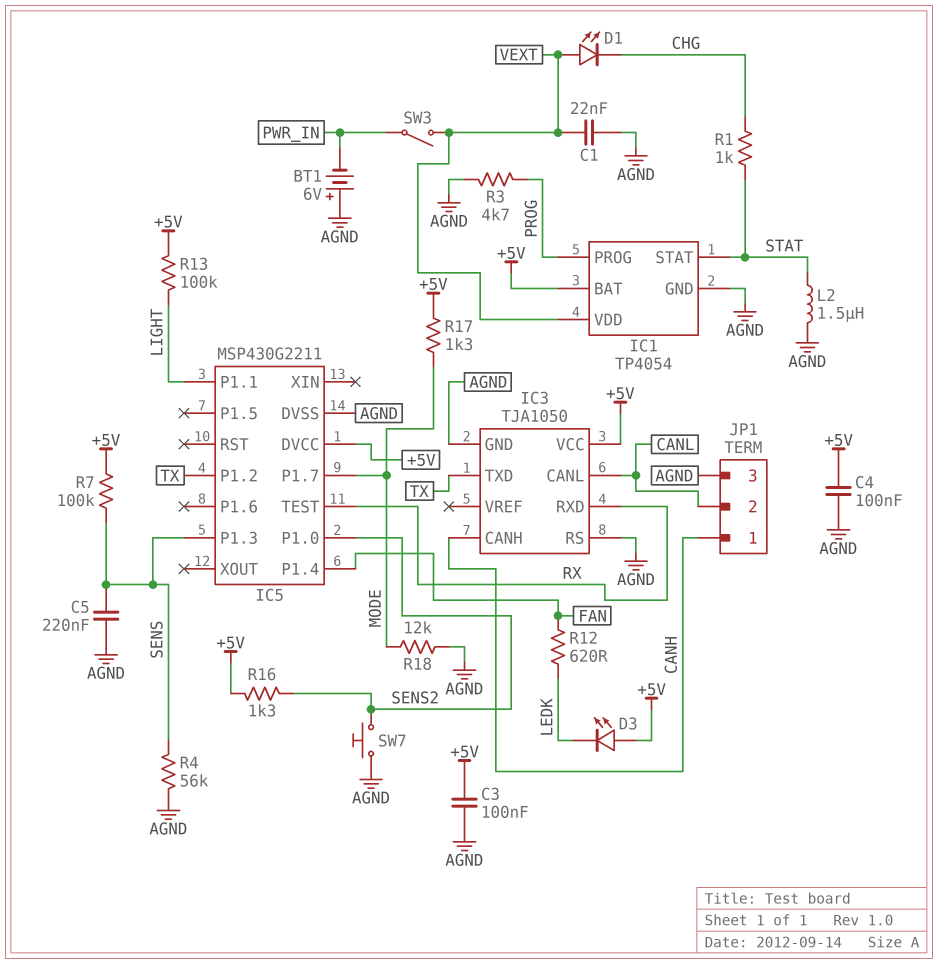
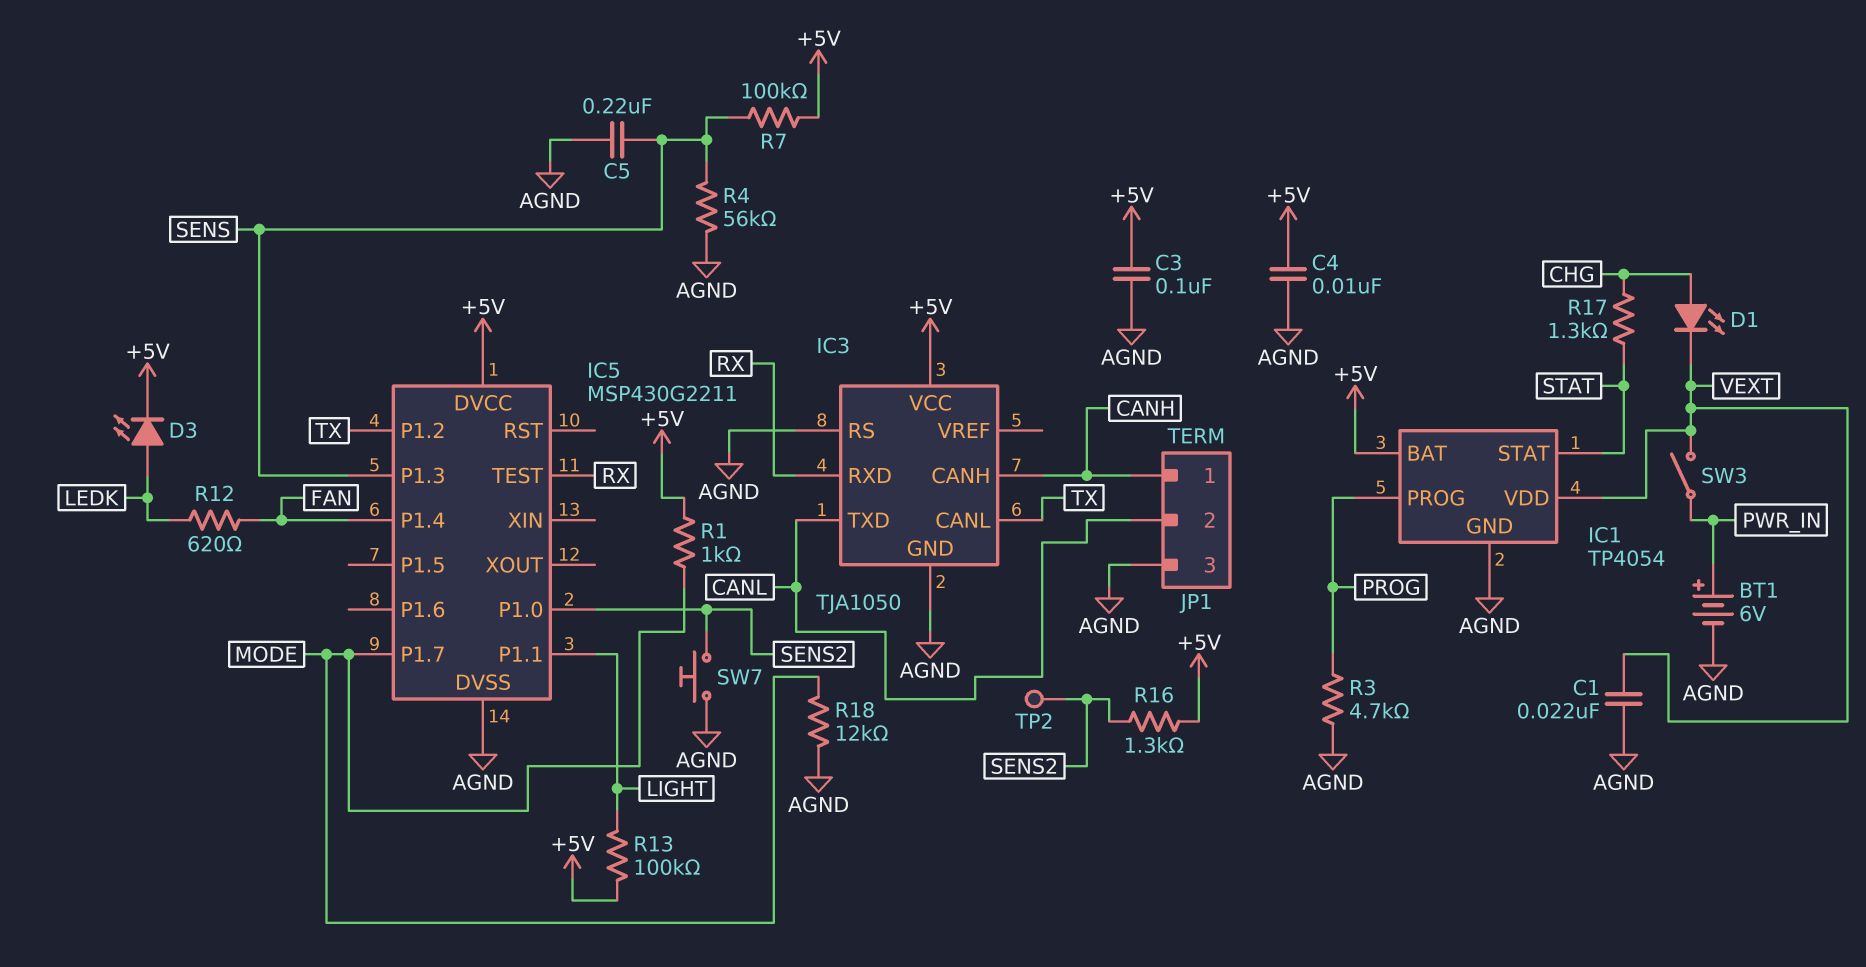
BT1: 6V (plus AGND, minus PWR_IN) -> 6V (plus PWR_IN, minus AGND)
C4: 100nF (+5V, AGND) -> 10nF (+5V, AGND)
D1: LED (A VEXT, K CHG) -> LED (A CHG, K VEXT)
D3: LED (A +5V, K LEDK) -> LED (A LEDK, K +5V)
IC3 pin CANL: CANL -> TX
IC3 pin TXD: TX -> CANL
L2: 1.5uH (AGND, STAT) -> none
R1: 1k (CHG, STAT) -> 1k (+5V, MODE)
R17: 1.3k (+5V, MODE) -> 1.3k (CHG, STAT)
TP2: none -> test point (SENS2)

